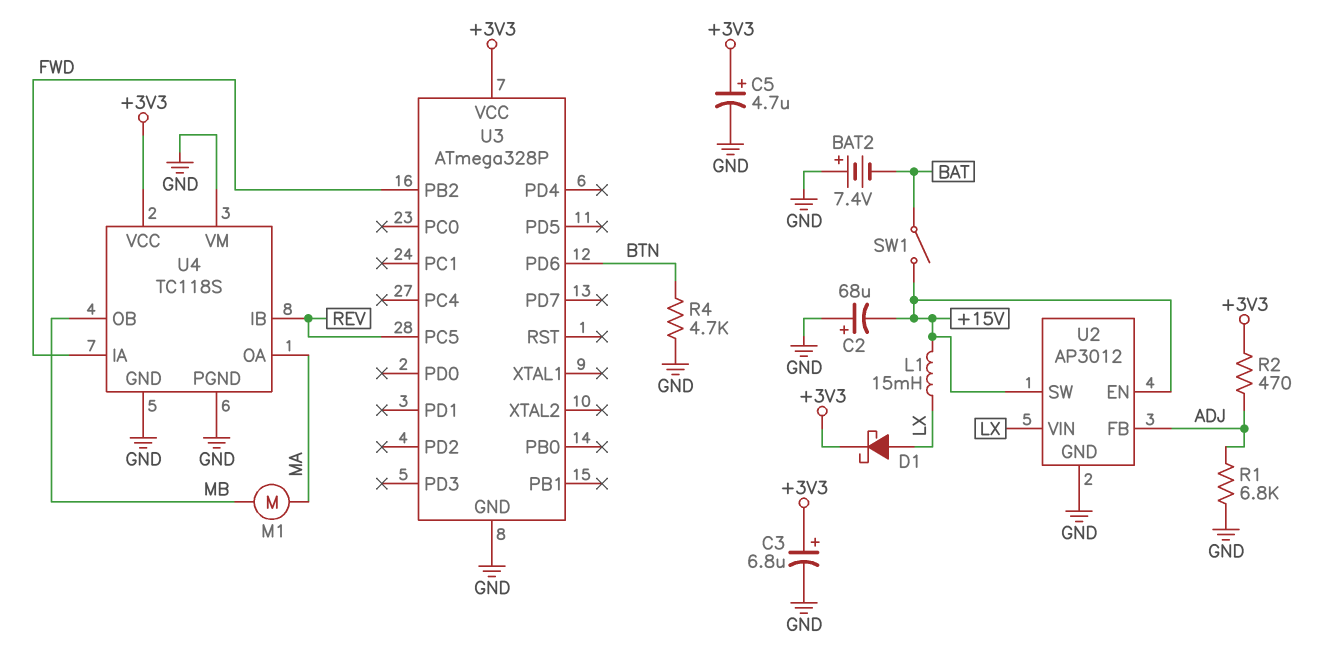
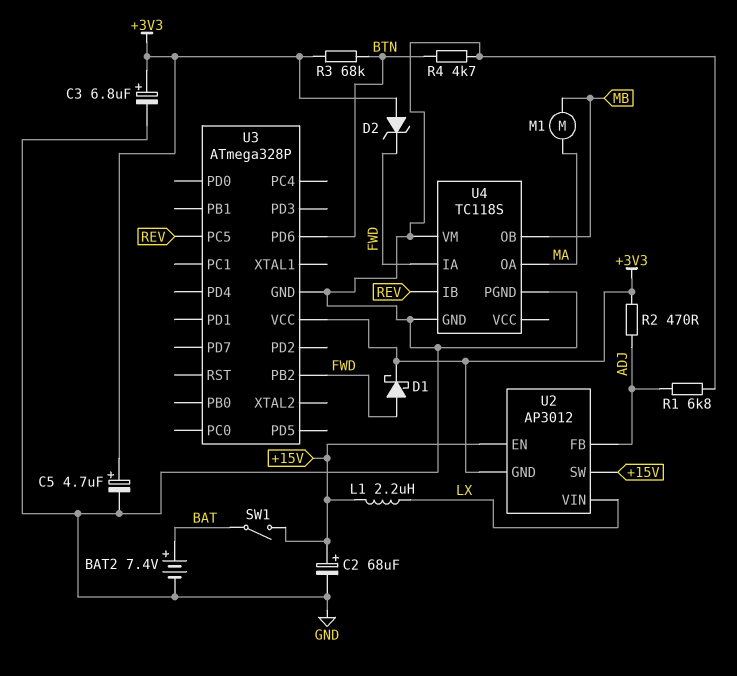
BAT2: 7.4V (plus GND, minus BAT) -> 7.4V (plus BAT, minus GND)
C2: 68uF (plus GND, minus +15V) -> 68uF (plus +15V, minus GND)
D1: schottky (A LX, K +3V3) -> schottky (A FWD, K +3V3)
D2: none -> zener (A +3V3, K FWD)
L1: 15mH (+15V, LX) -> 2.2uH (+15V, LX)
R3: none -> 68k (+3V3, BTN)
U2 pin GND: GND -> +3V3
U4 pin VCC: +3V3 -> none

